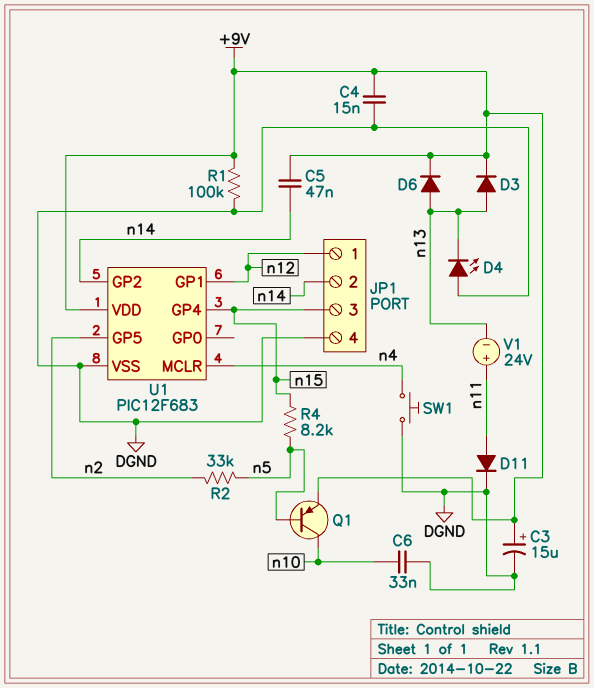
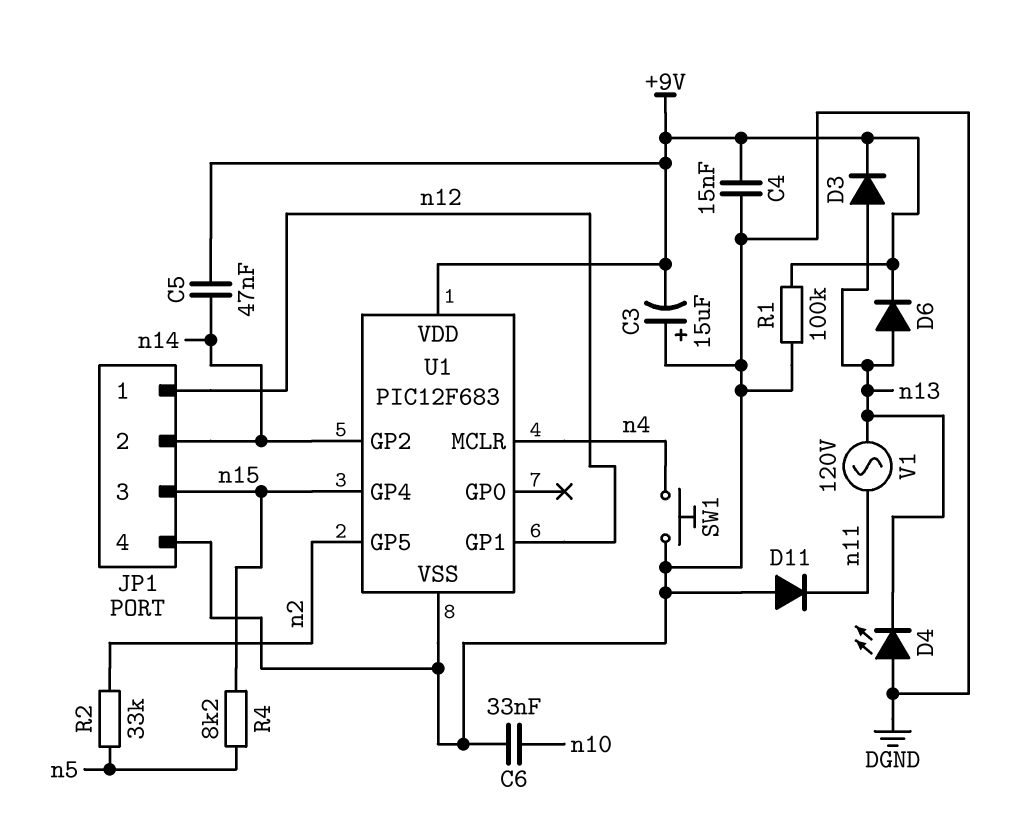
C3: 15uF (plus +9V, minus DGND) -> 15uF (plus DGND, minus +9V)
D11: diode (A n11, K DGND) -> diode (A DGND, K n11)
Q1: PNP (B n5, C n10, E +9V) -> none
V1: 24V (plus n11, minus n13) -> AC 120V (n11, n13)

